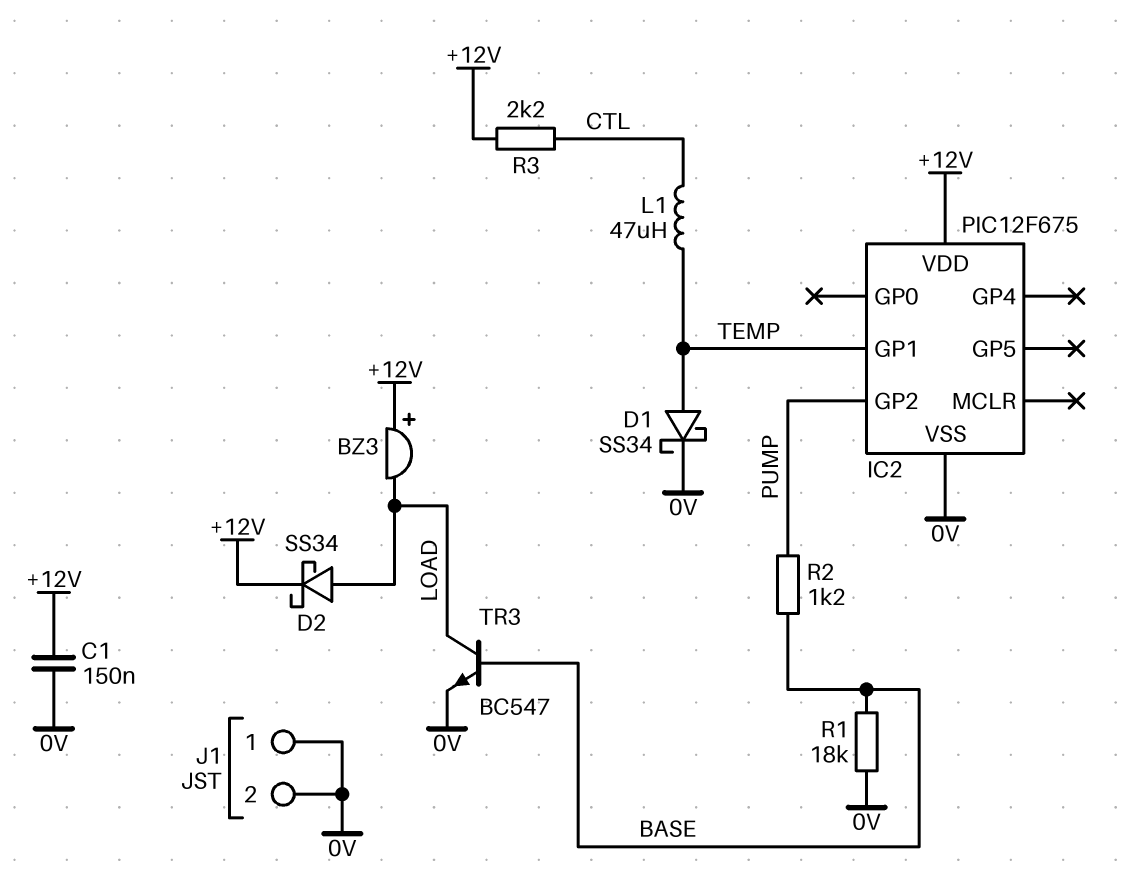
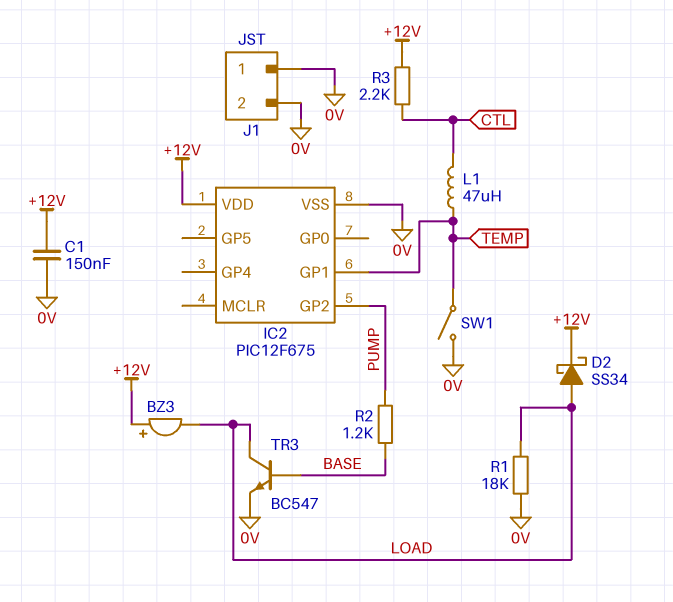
D1: schottky SS34 (A TEMP, K 0V) -> none
R1: 18k (0V, BASE) -> 18k (0V, LOAD)
SW1: none -> switch (0V, TEMP)

